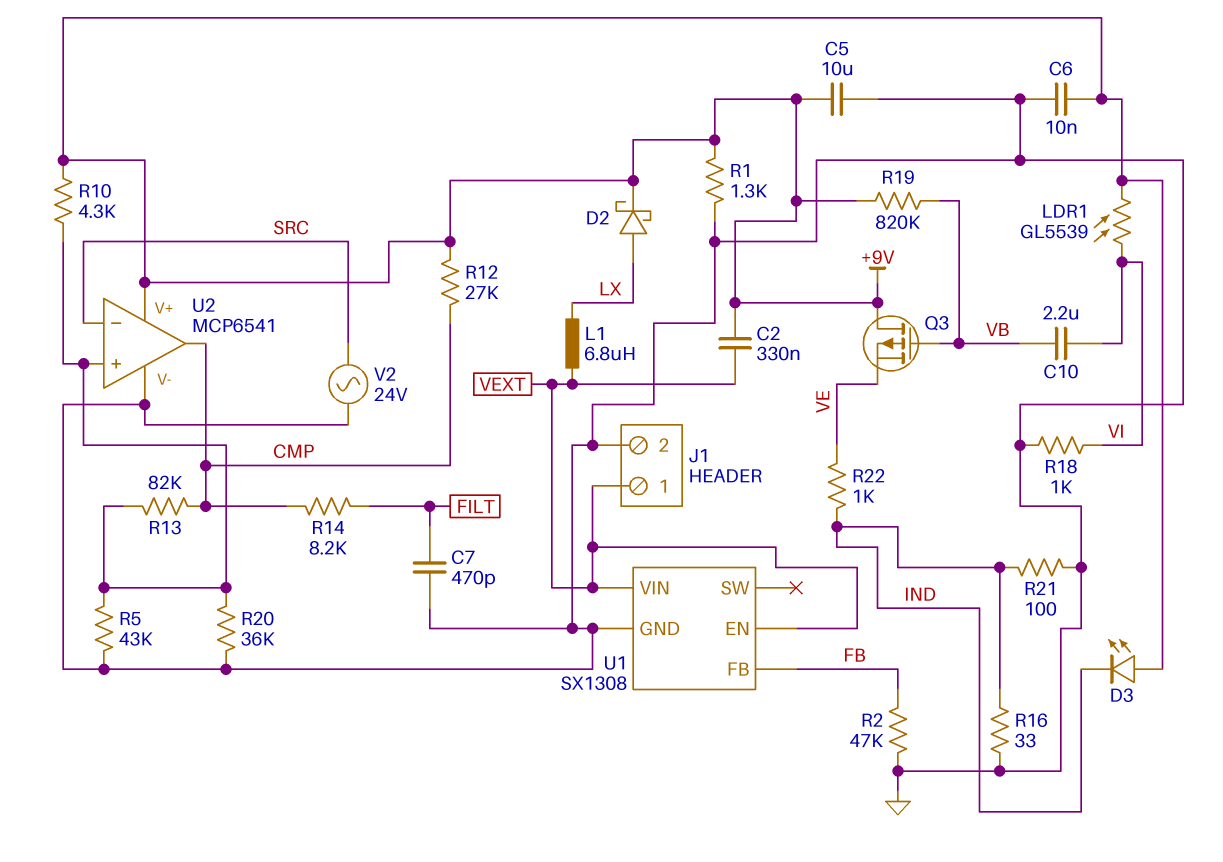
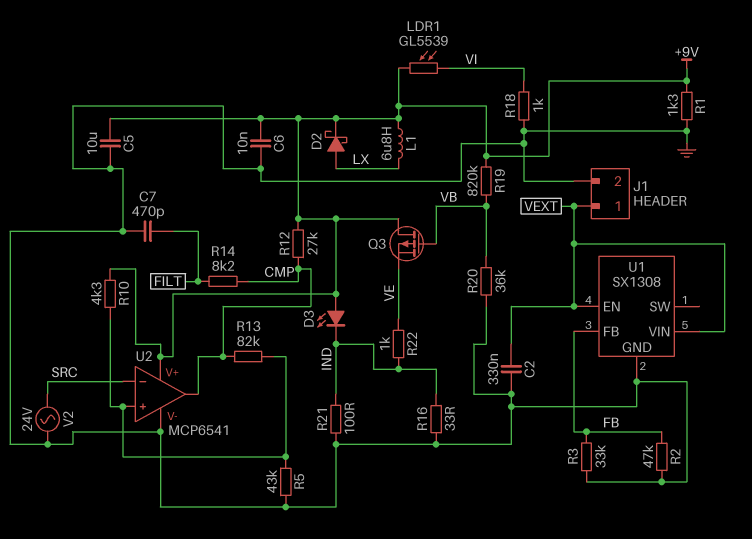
C2: 330nF (+9V, VEXT) -> 330nF (GND, VEXT)
C10: 2.2uF (VB, VI) -> none
L1: 6.8uH (LX, VEXT) -> 6.8uH (+9V, LX)
R3: none -> 33k (FB, GND)
R20: 36k (GND, U2/in+) -> 36k (GND, VB)

